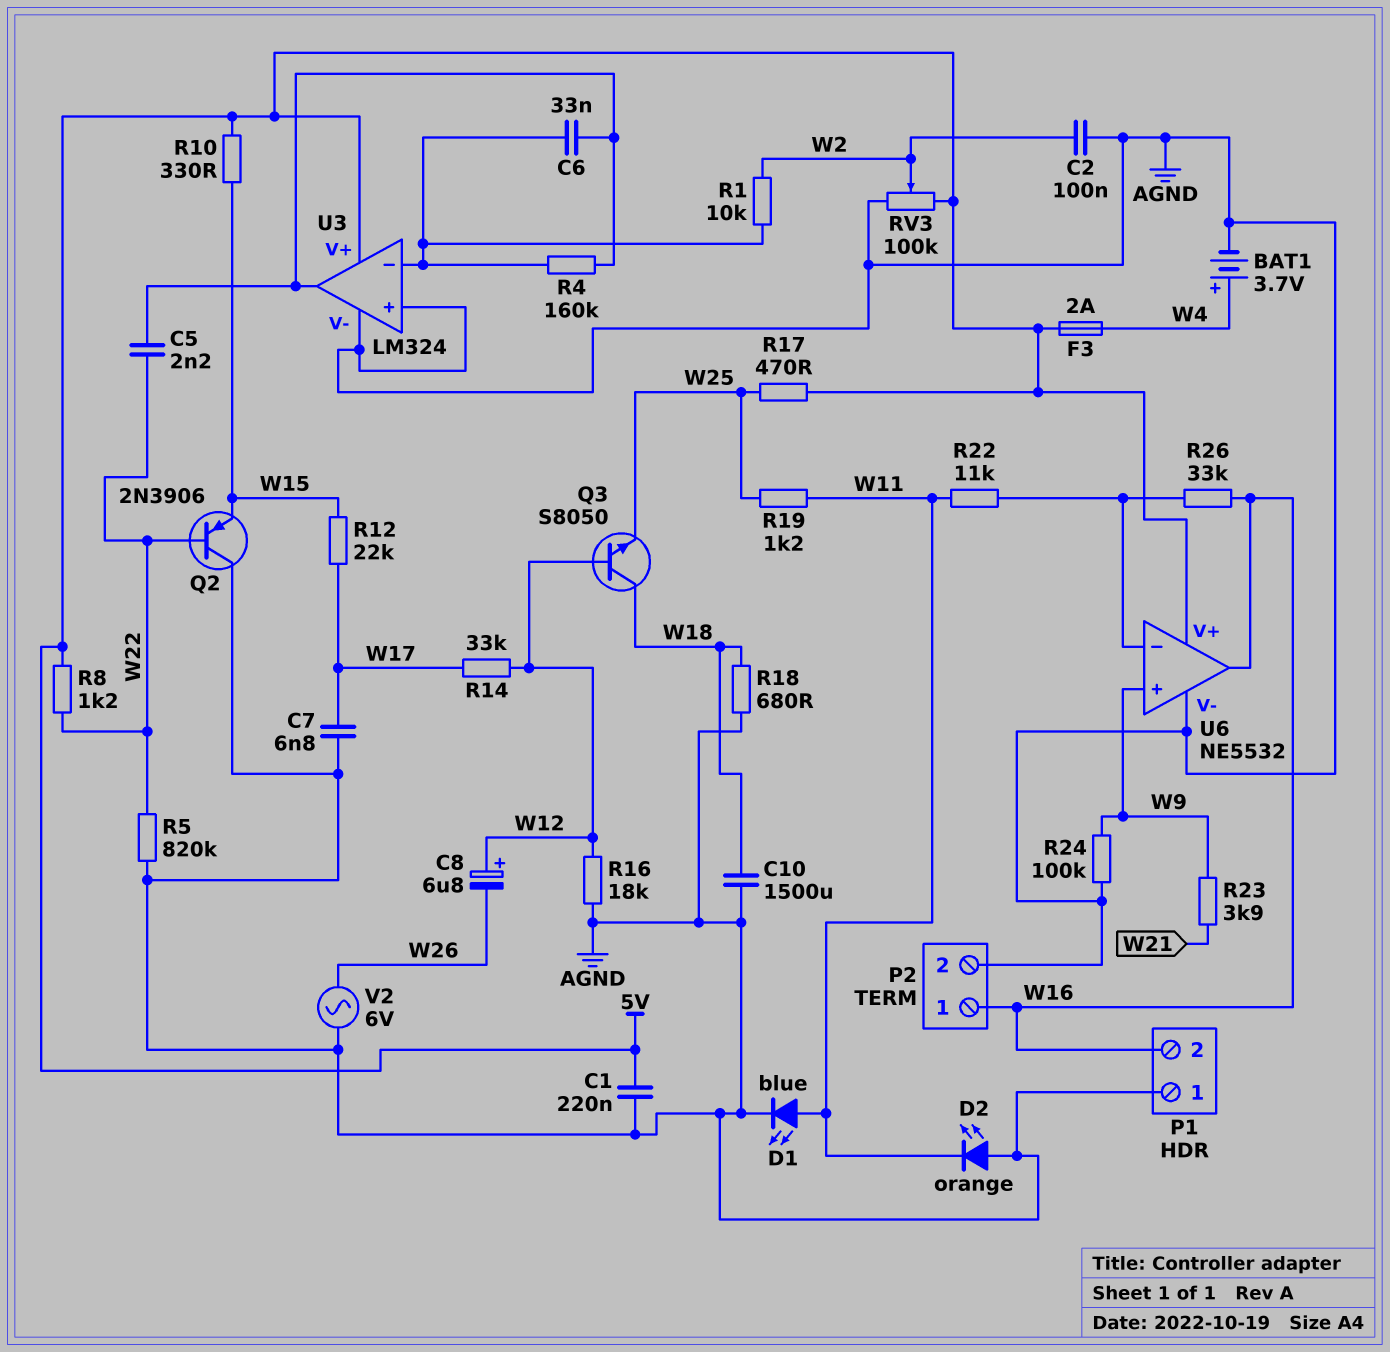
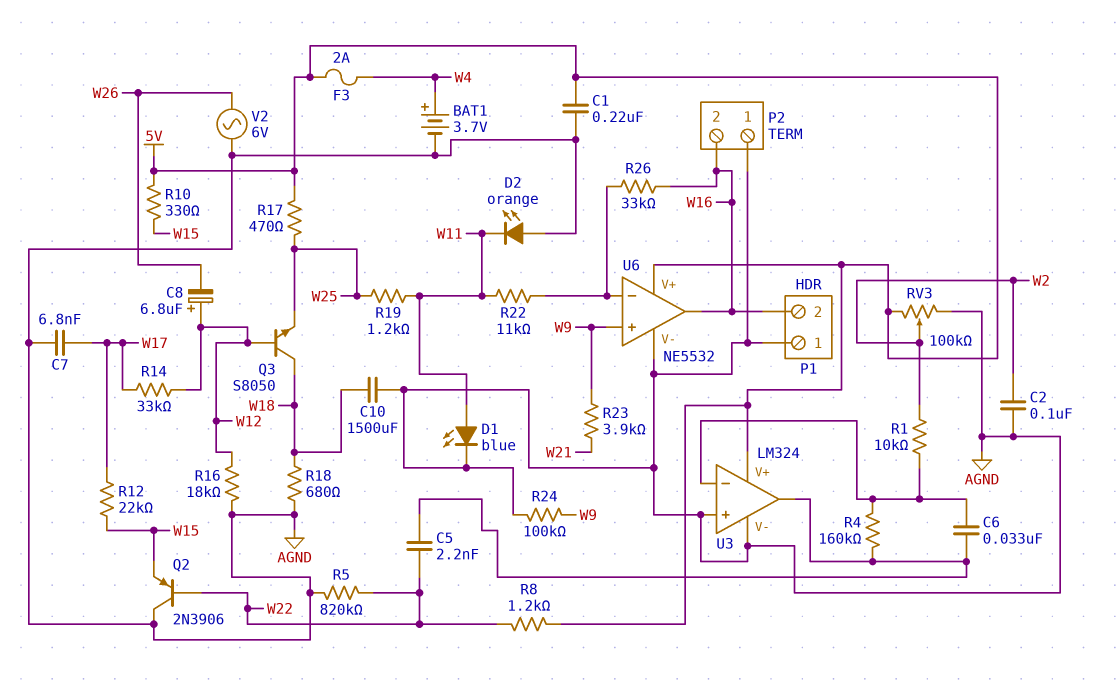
P2 pin 1: W16 -> AGND
P2 pin 2: AGND -> W16

